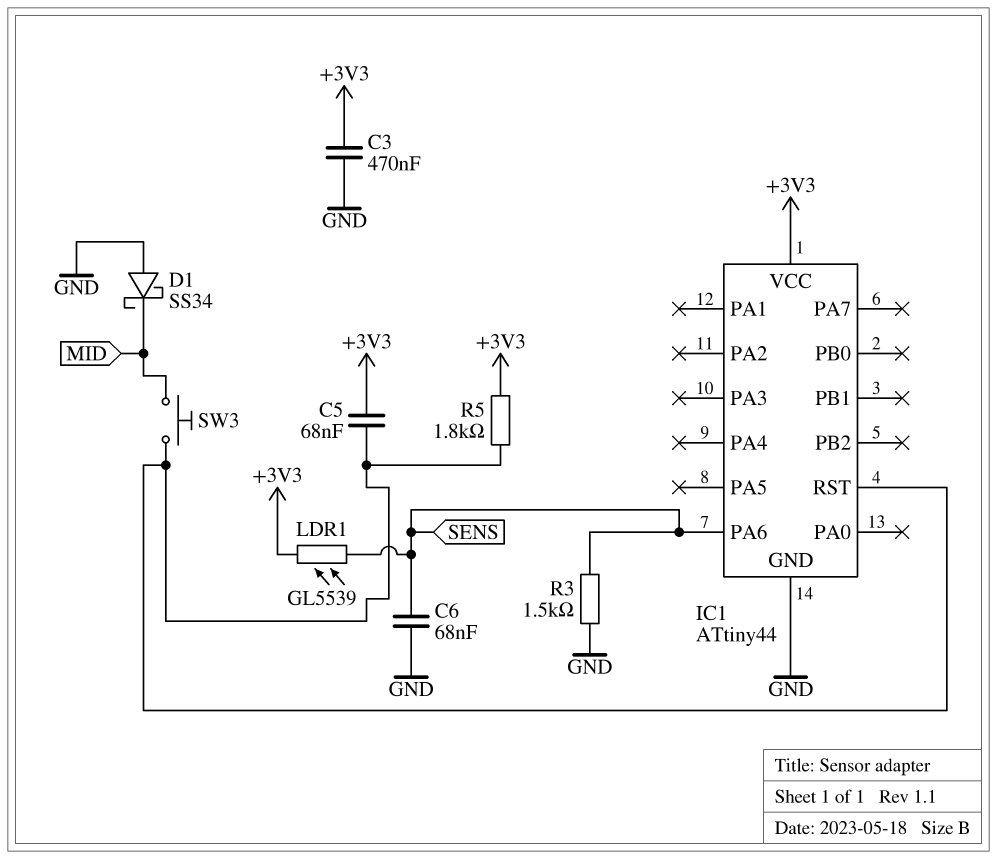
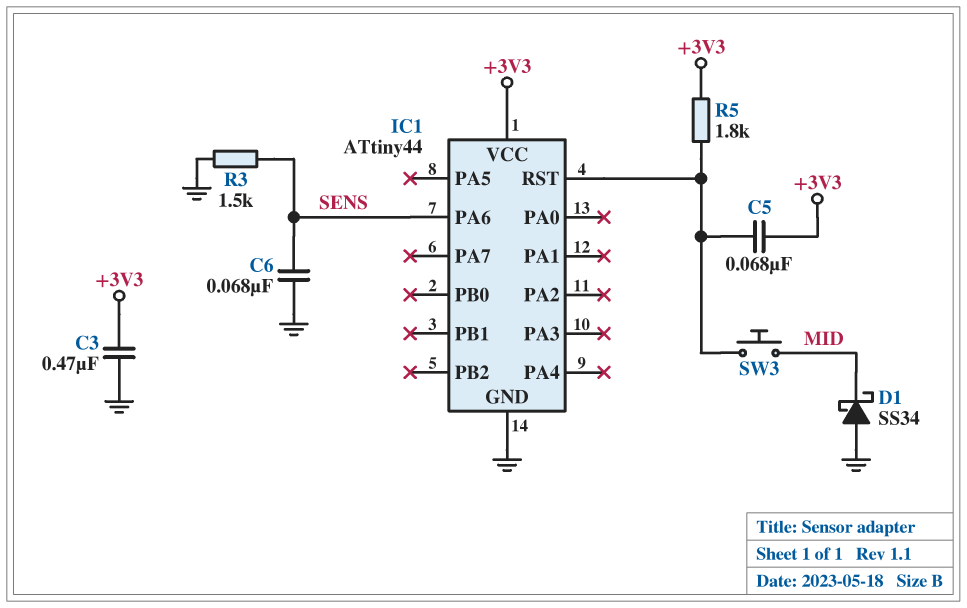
LDR1: GL5539 (+3V3, SENS) -> none

